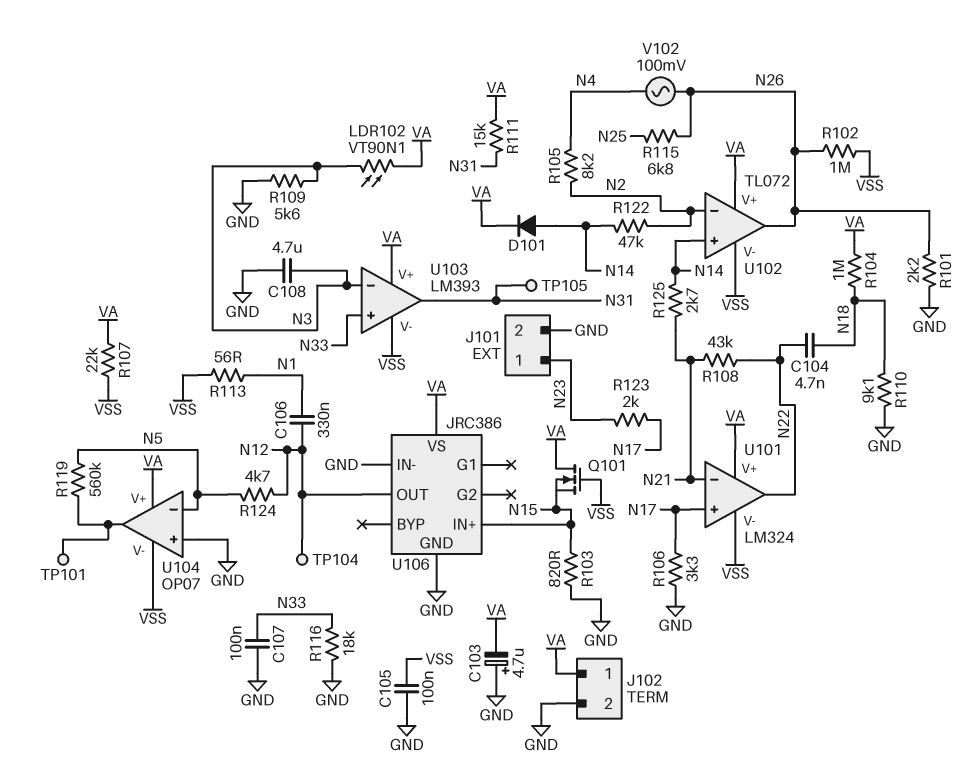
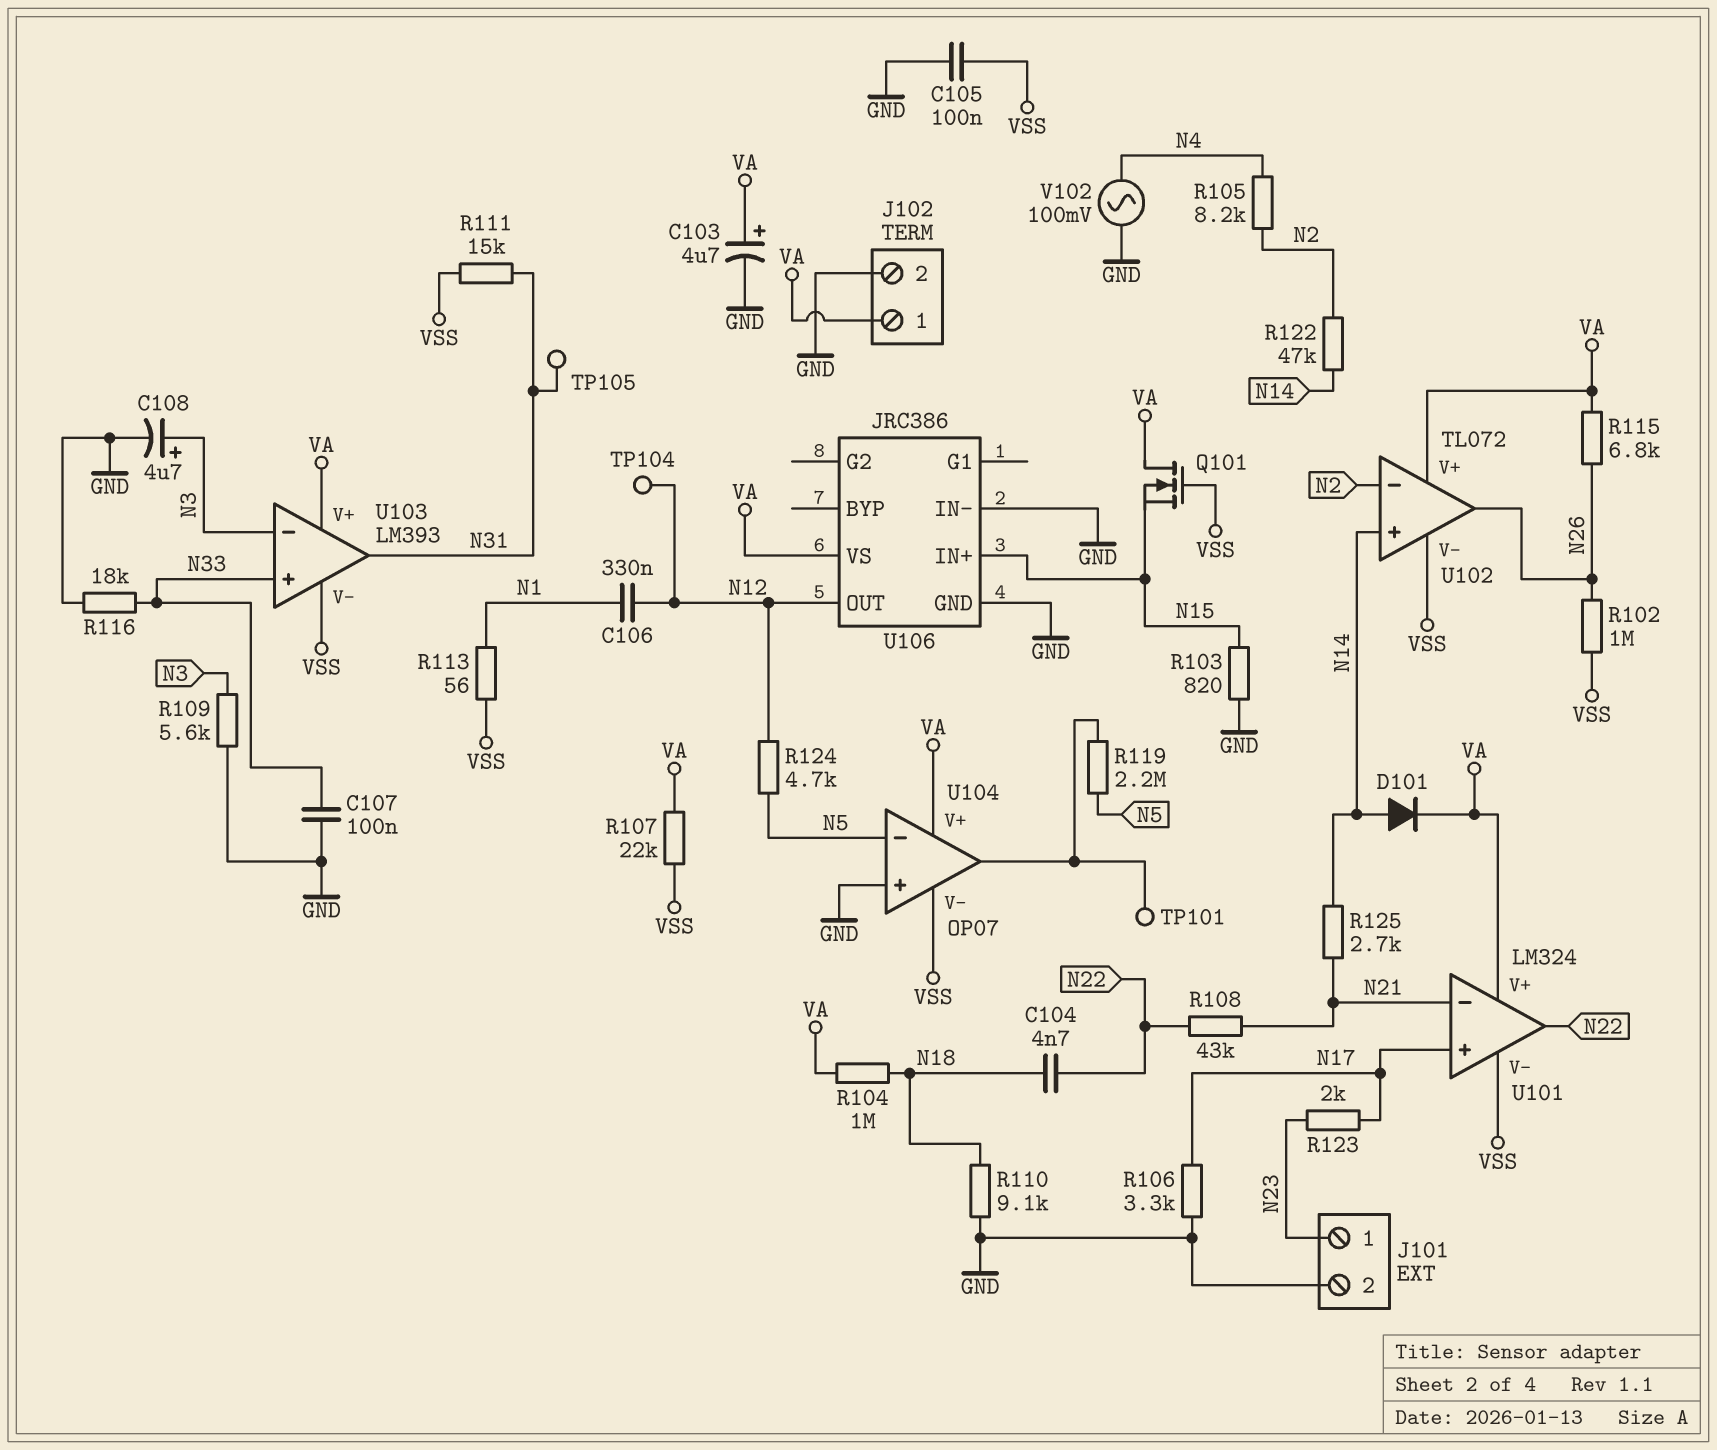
C103: 4.7uF (plus GND, minus VA) -> 4.7uF (plus VA, minus GND)
C108: 4.7uF (GND, N3) -> 4.7uF (plus N3, minus GND)
LDR102: VT90N1 (N3, VA) -> none
R101: 2.2k (GND, N26) -> none
R111: 15k (N31, VA) -> 15k (N31, VSS)
R115: 6.8k (N25, N26) -> 6.8k (N26, VA)
R119: 560k (N5, U104/out) -> 2.2M (N5, U104/out)
V102: AC 100mV (N4, N26) -> AC 100mV (GND, N4)

